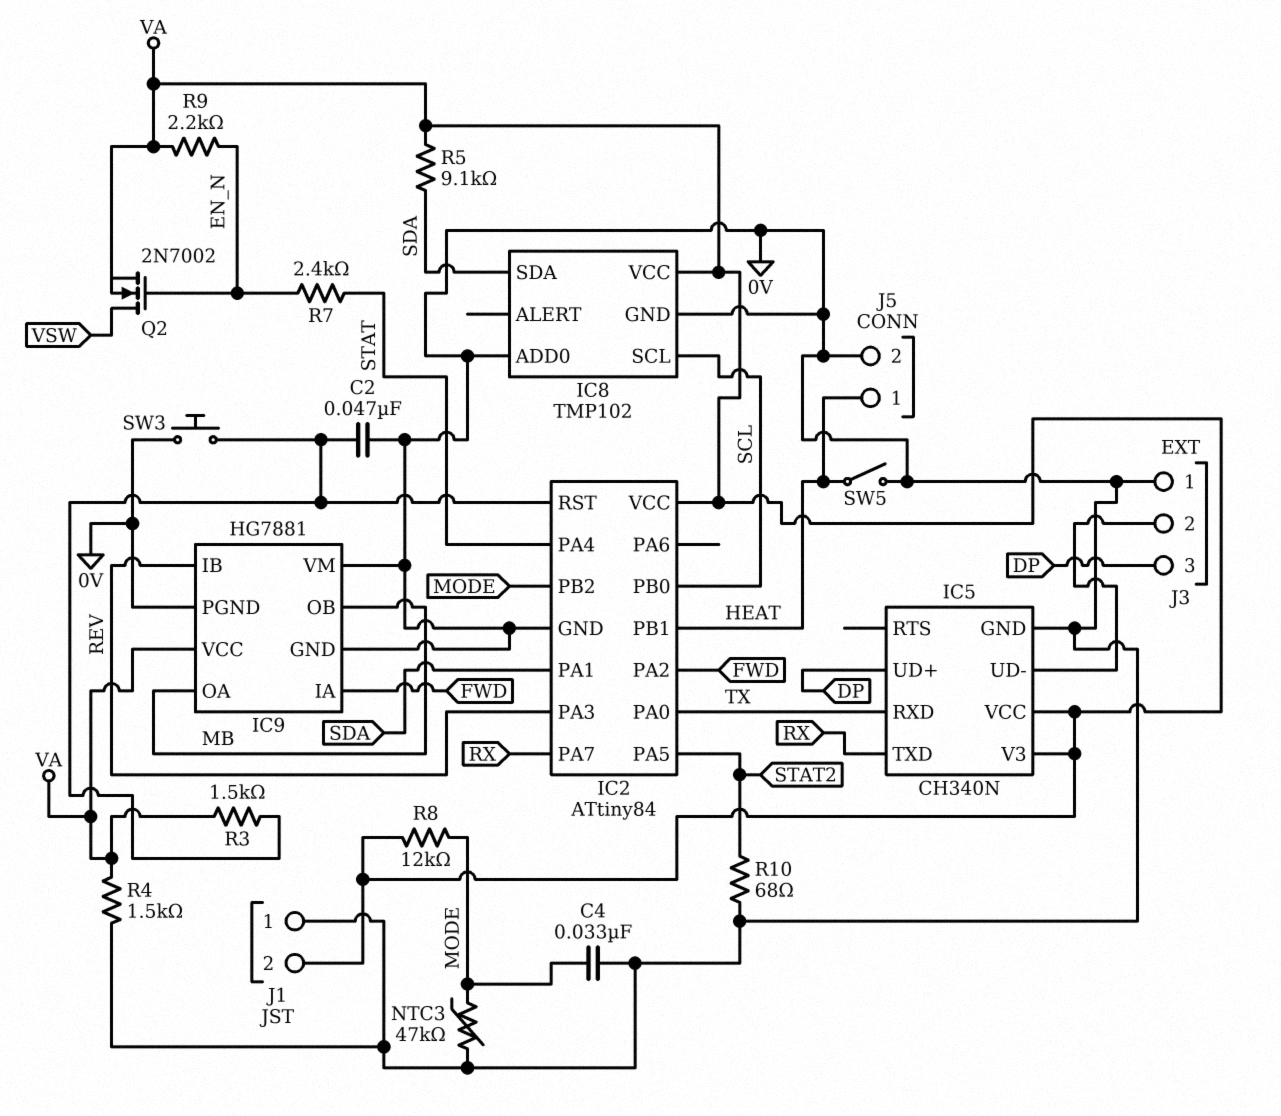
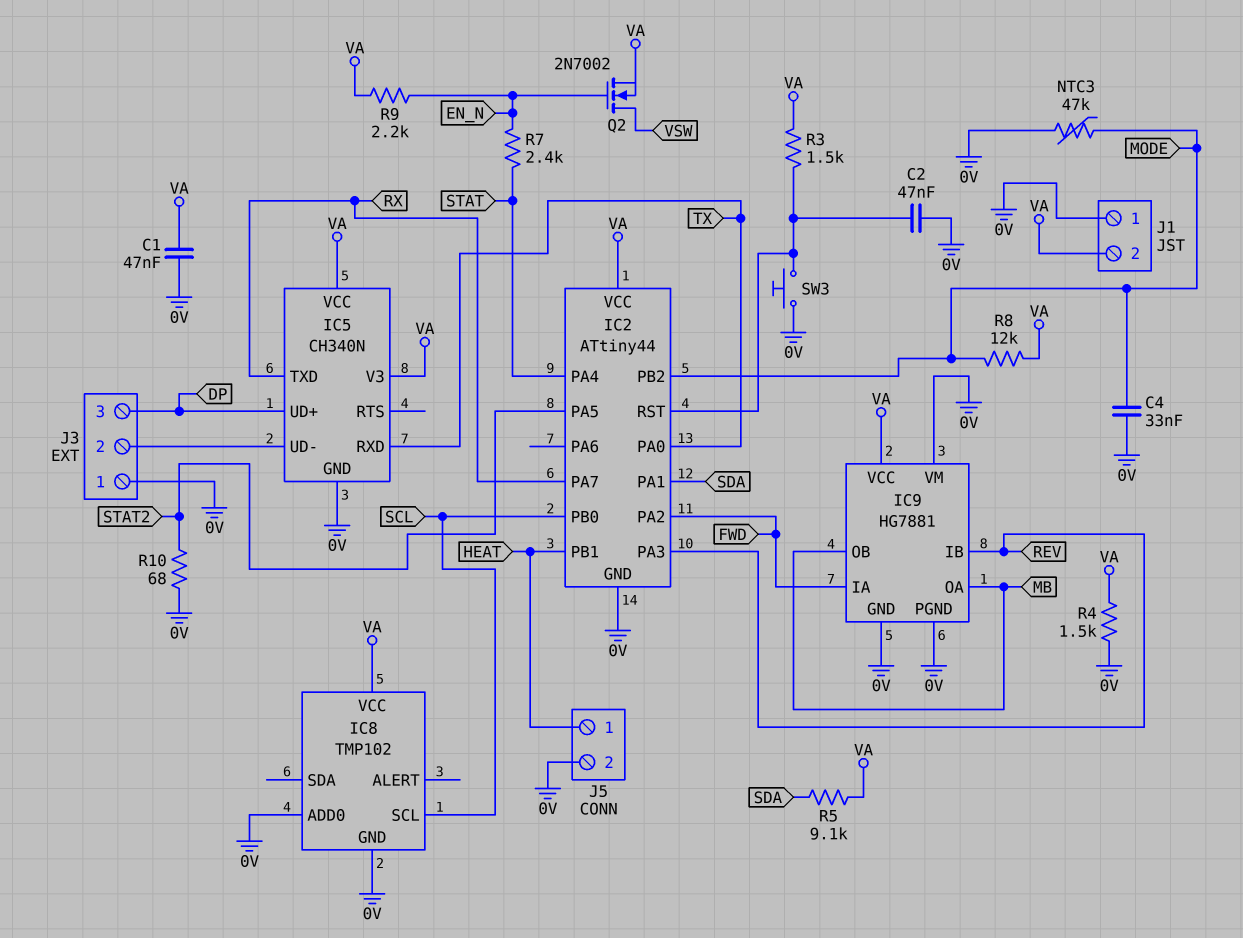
C1: none -> 47nF (0V, VA)
IC2: ATtiny84 -> ATtiny44
IC8 pin SDA: SDA -> none
SW5: switch (0V, HEAT) -> none

